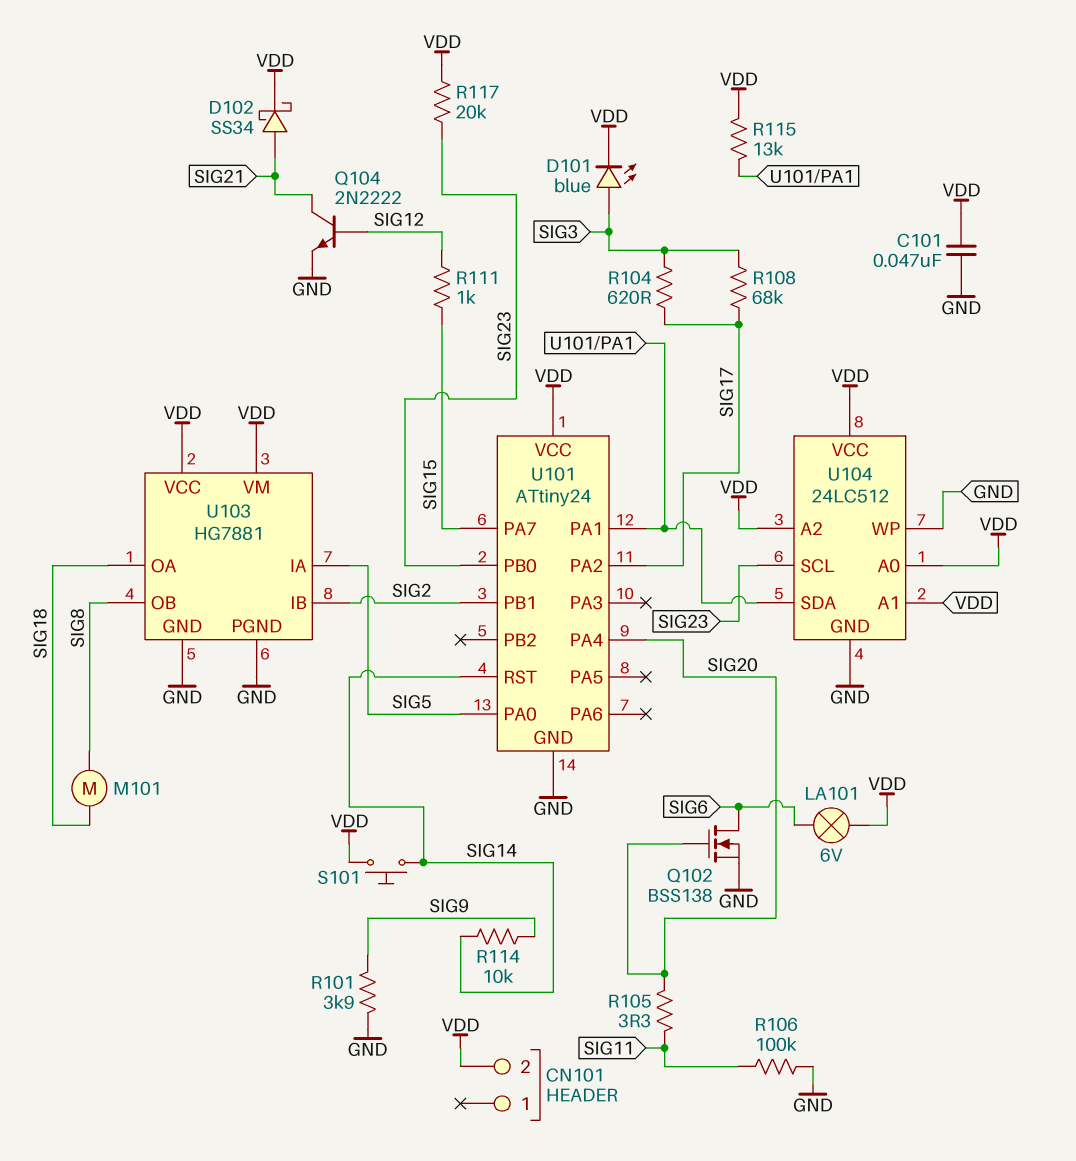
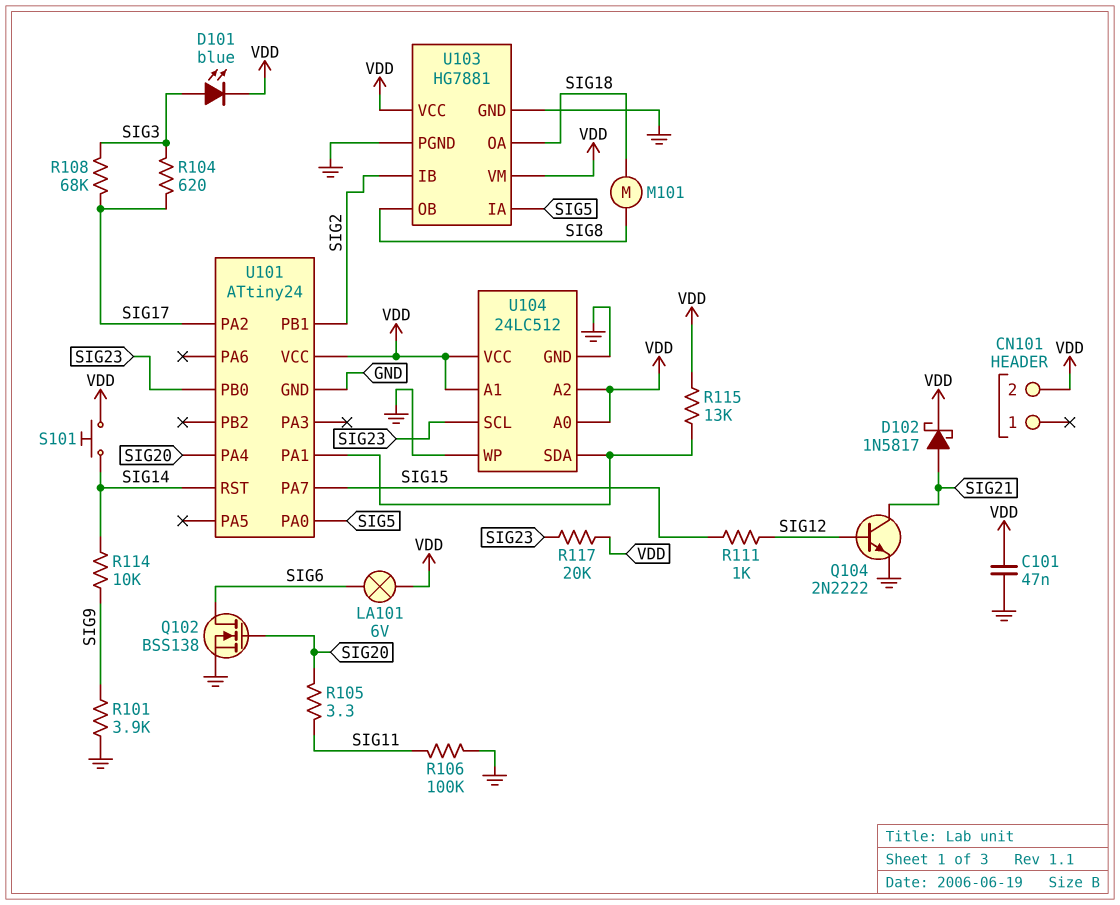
D102: schottky SS34 (A SIG21, K VDD) -> schottky 1N5817 (A SIG21, K VDD)

